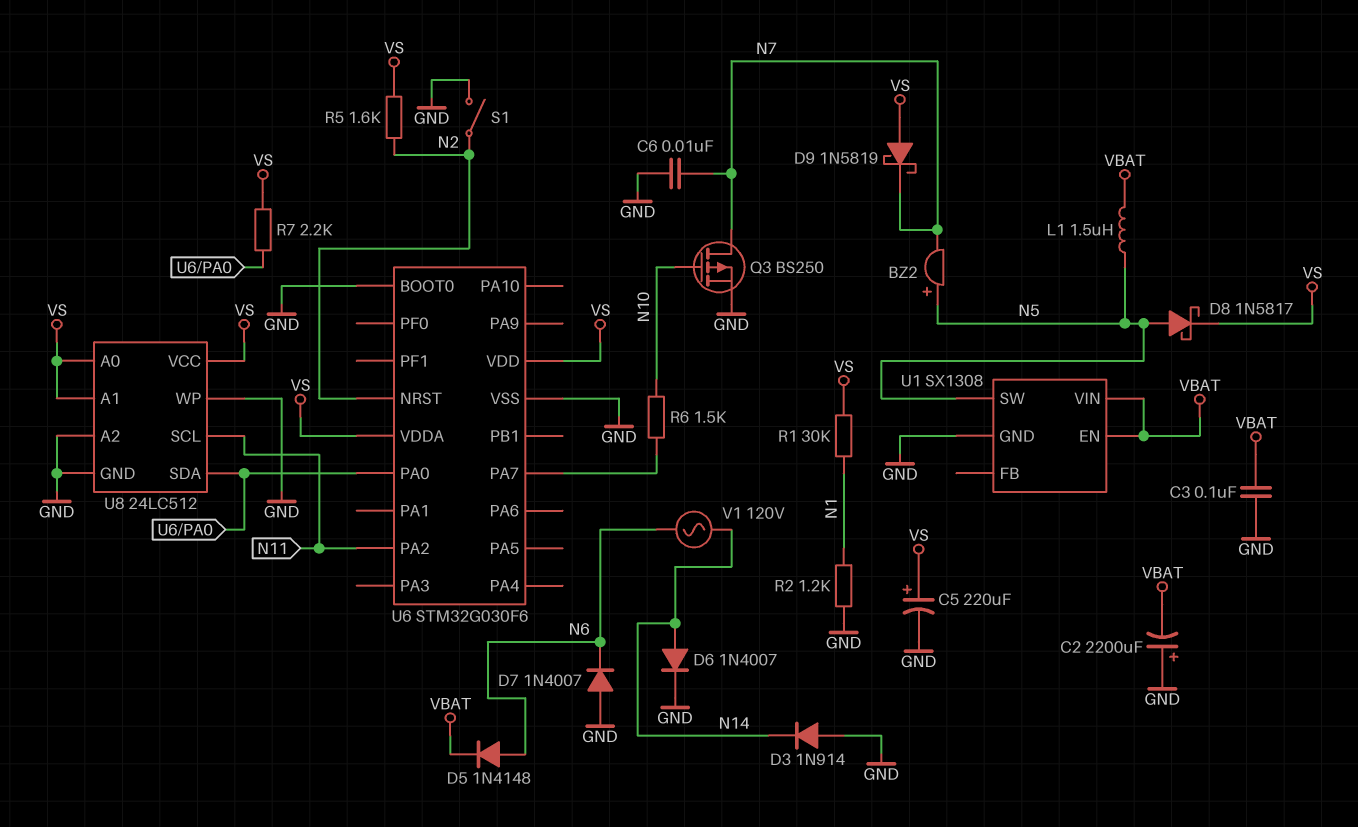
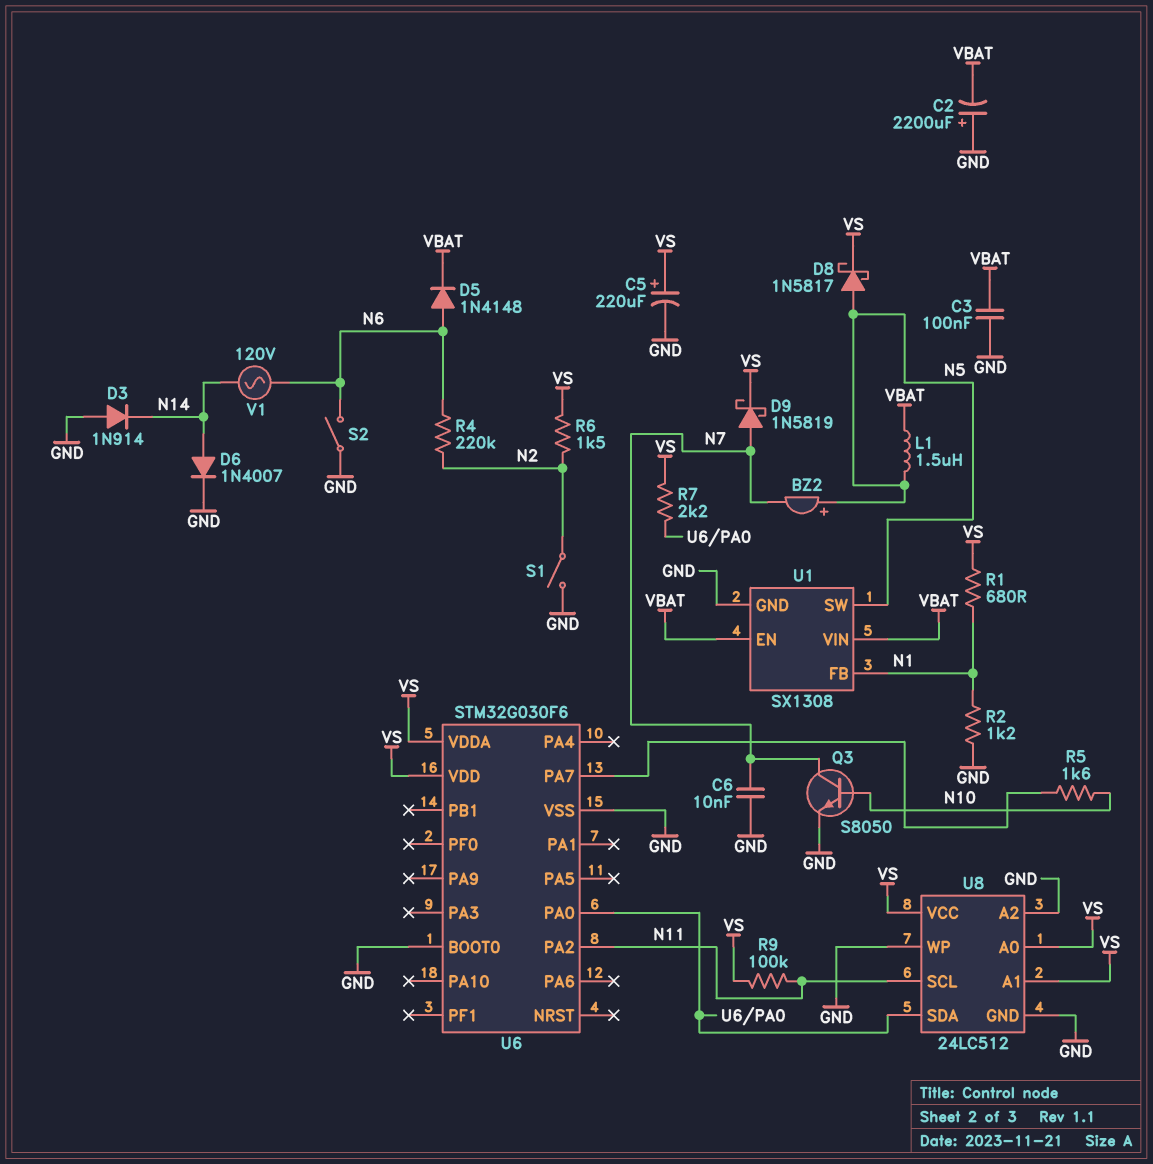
D7: diode 1N4007 (A GND, K N6) -> none
D9: schottky 1N5819 (A VS, K N7) -> schottky 1N5819 (A N7, K VS)
Q3: PMOS BS250 (G N10, D N7, S GND) -> NPN S8050 (B N10, C N7, E GND)
R1: 30k (N1, VS) -> 680 (N1, VS)
R4: none -> 220k (N2, N6)
R5: 1.6k (N2, VS) -> 1.6k (N10, U6/PA7)
R6: 1.5k (N10, U6/PA7) -> 1.5k (N2, VS)
R9: none -> 100k (N11, VS)
S2: none -> switch (GND, N6)
U1 pin FB: none -> N1
U6 pin NRST: N2 -> none

